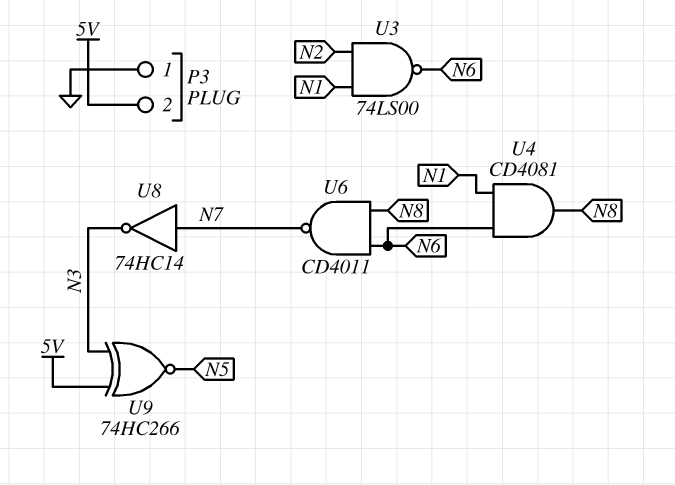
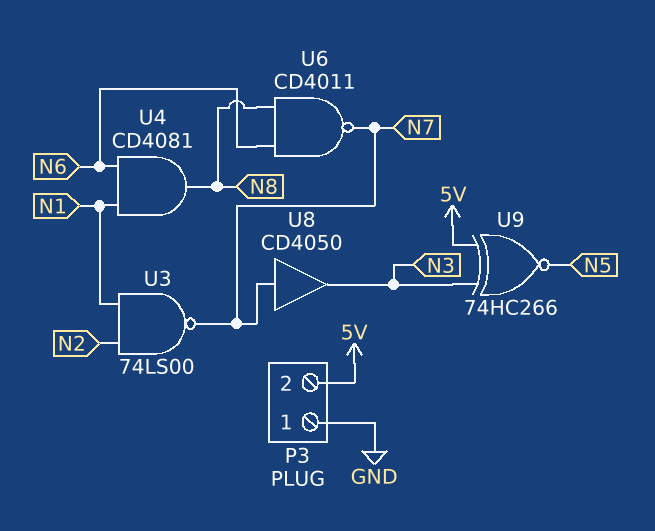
U3: NAND 74LS00 (in N1, in N2, out N6) -> NAND 74LS00 (in N1, in N2, out N7)
U8: NOT 74HC14 (in N7, out N3) -> buffer CD4050 (in N7, out N3)

